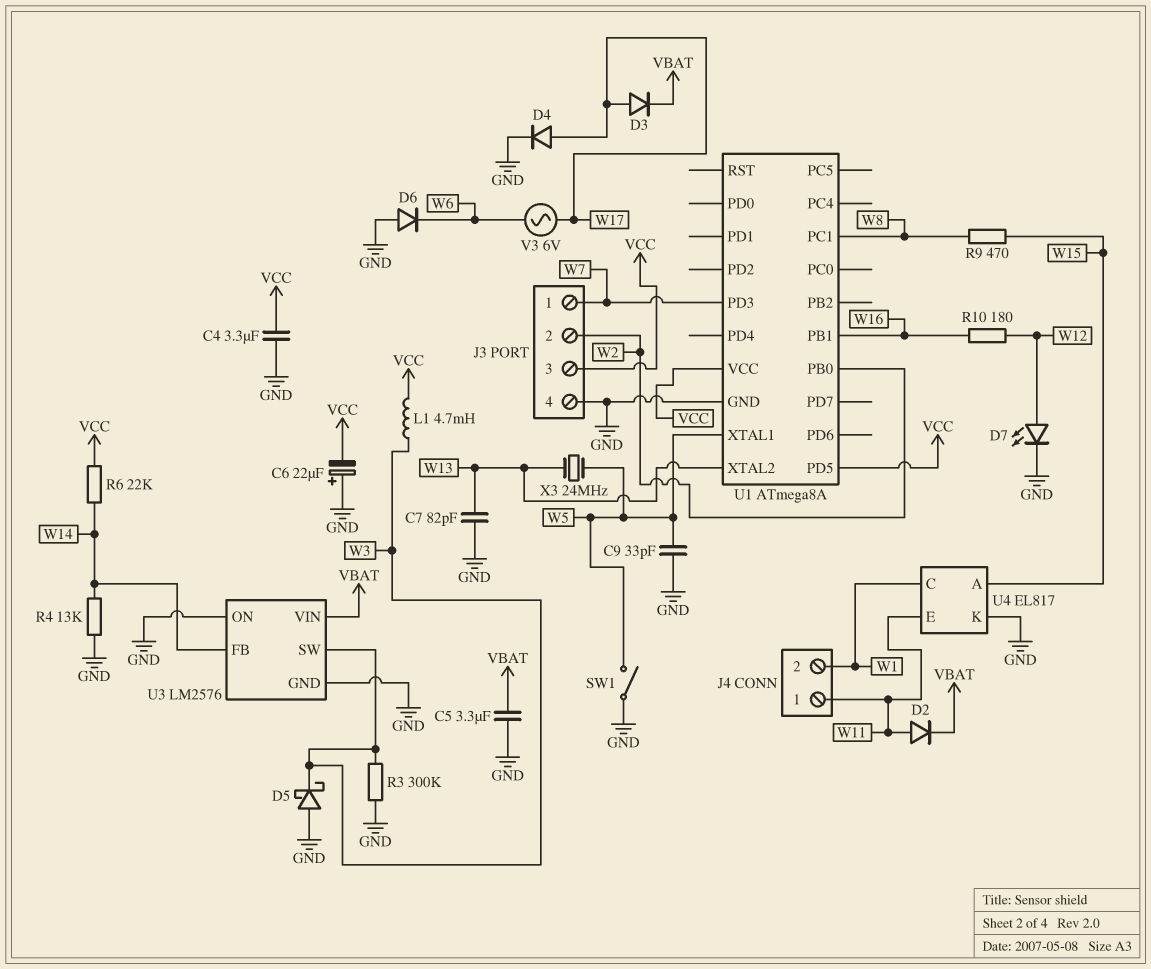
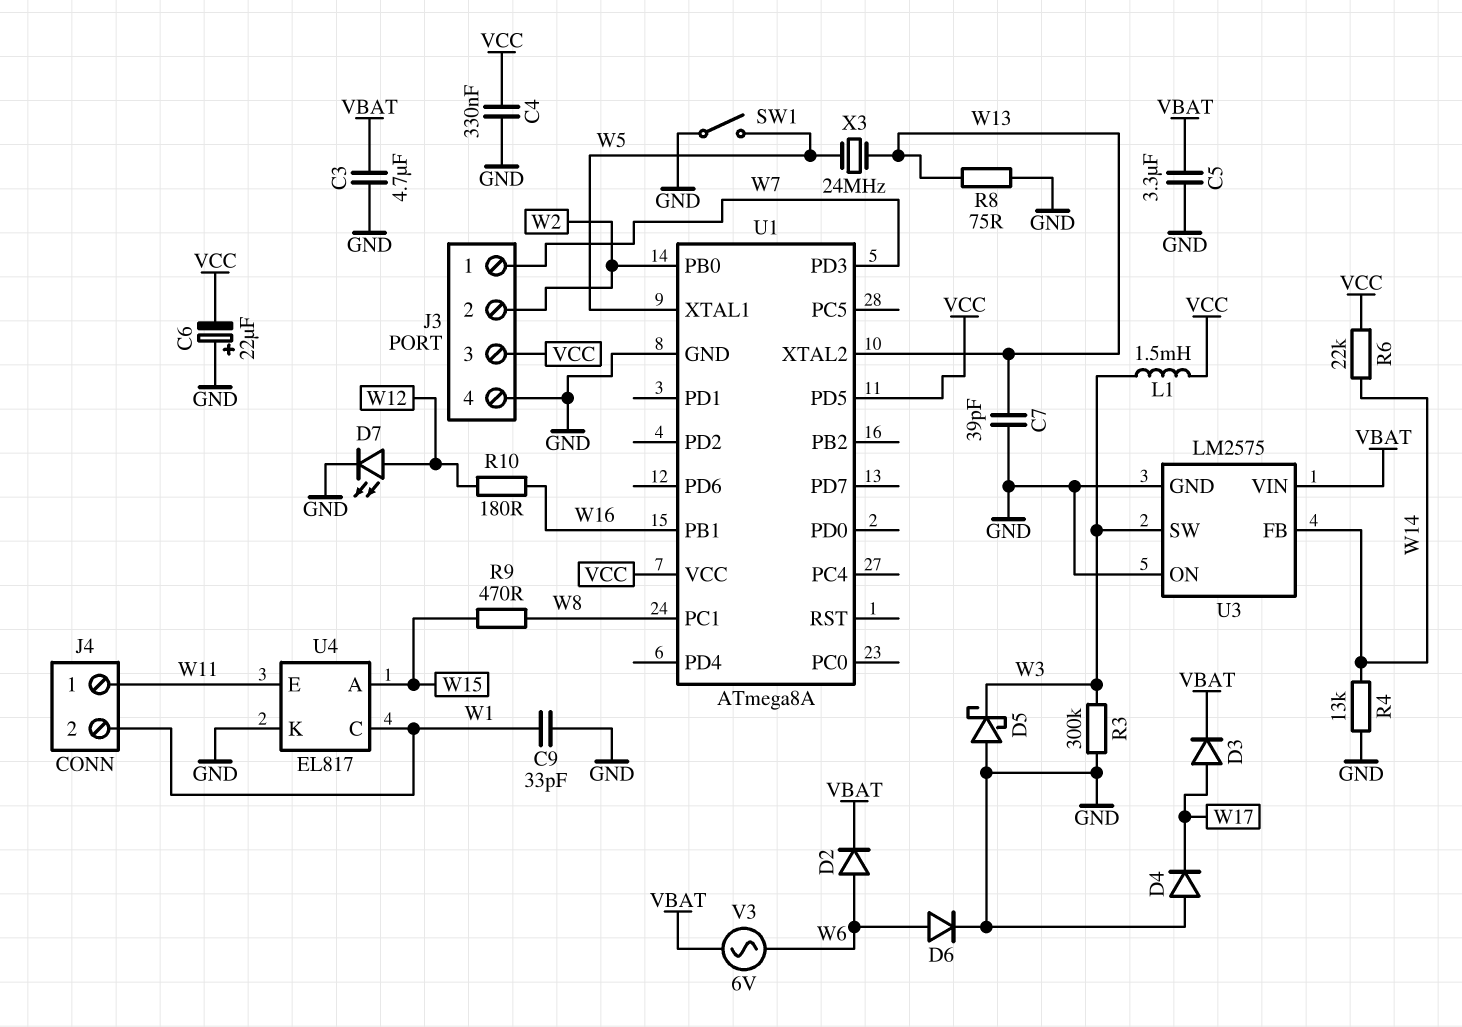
C3: none -> 4.7uF (GND, VBAT)
C4: 3.3uF (GND, VCC) -> 330nF (GND, VCC)
C7: 82pF (GND, W13) -> 39pF (GND, W13)
C9: 33pF (GND, W5) -> 33pF (GND, W1)
D2: diode (A W11, K VBAT) -> diode (A W6, K VBAT)
D4: diode (A W17, K GND) -> diode (A GND, K W17)
D6: diode (A GND, K W6) -> diode (A W6, K GND)
L1: 4.7mH (VCC, W3) -> 1.5mH (VCC, W3)
R8: none -> 75 (GND, W13)
U3: LM2576 -> LM2575
V3: AC 6V (W6, W17) -> AC 6V (VBAT, W6)

